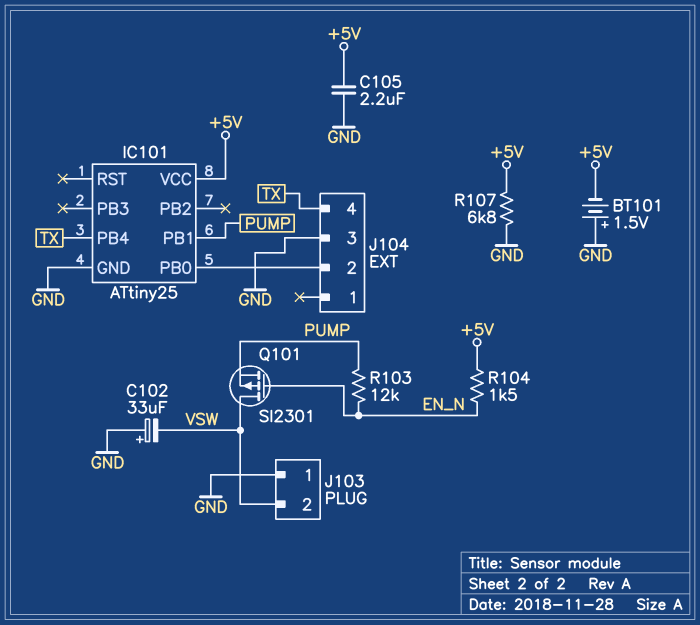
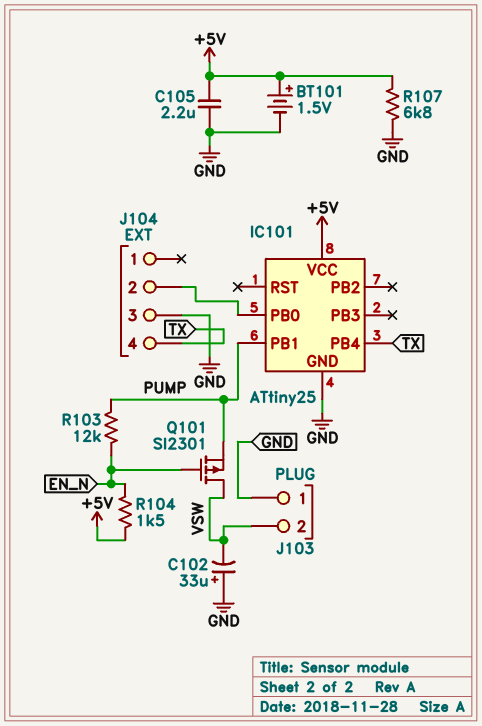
BT101: 1.5V (plus GND, minus +5V) -> 1.5V (plus +5V, minus GND)

